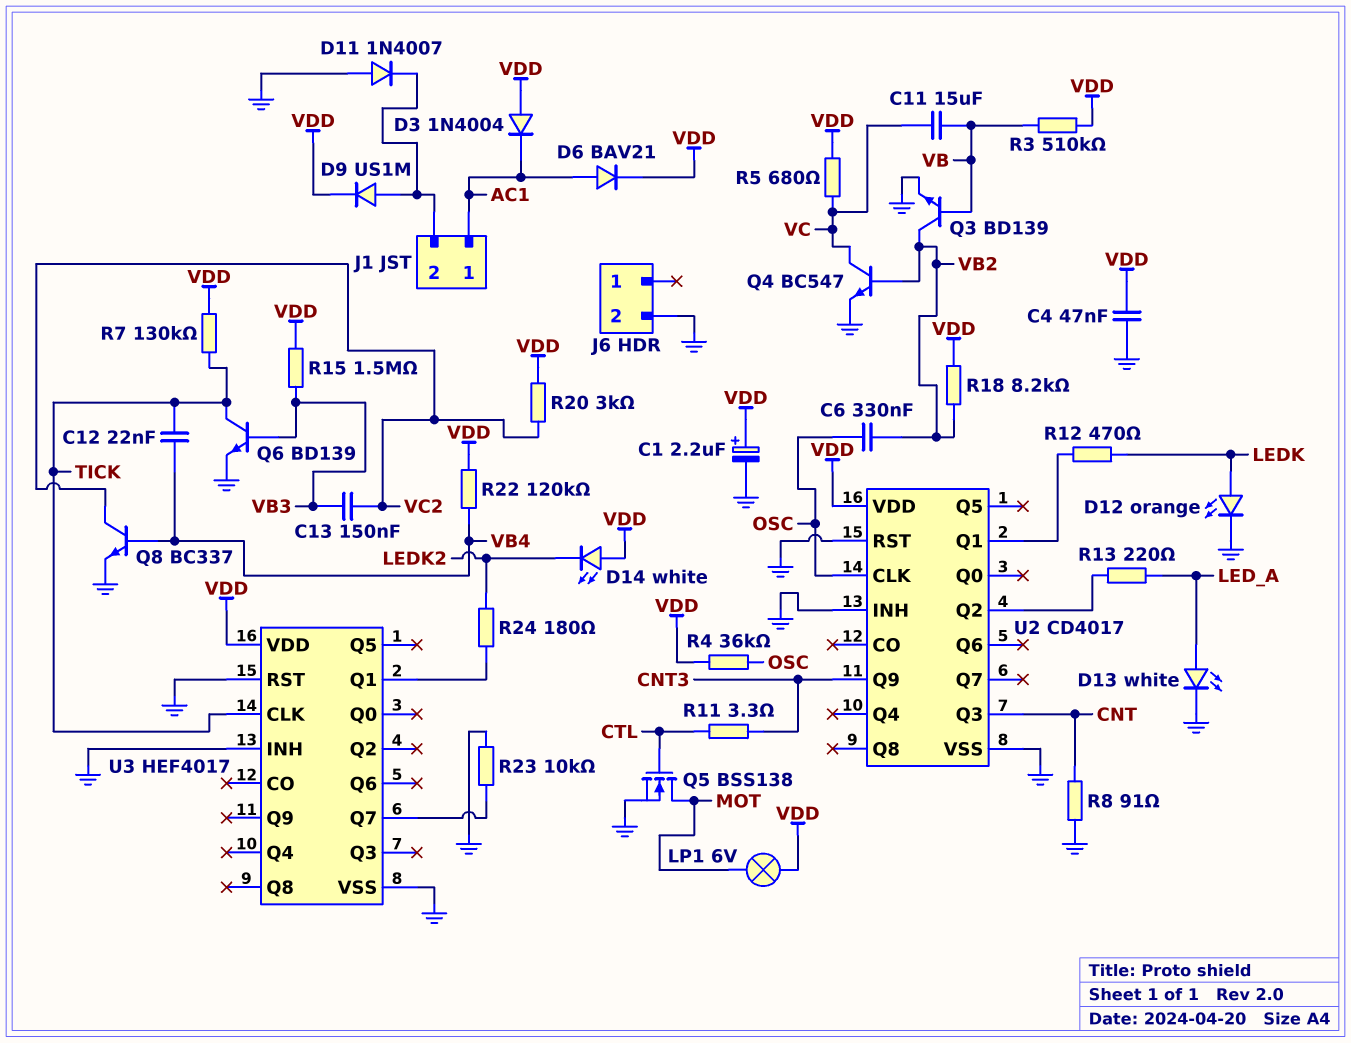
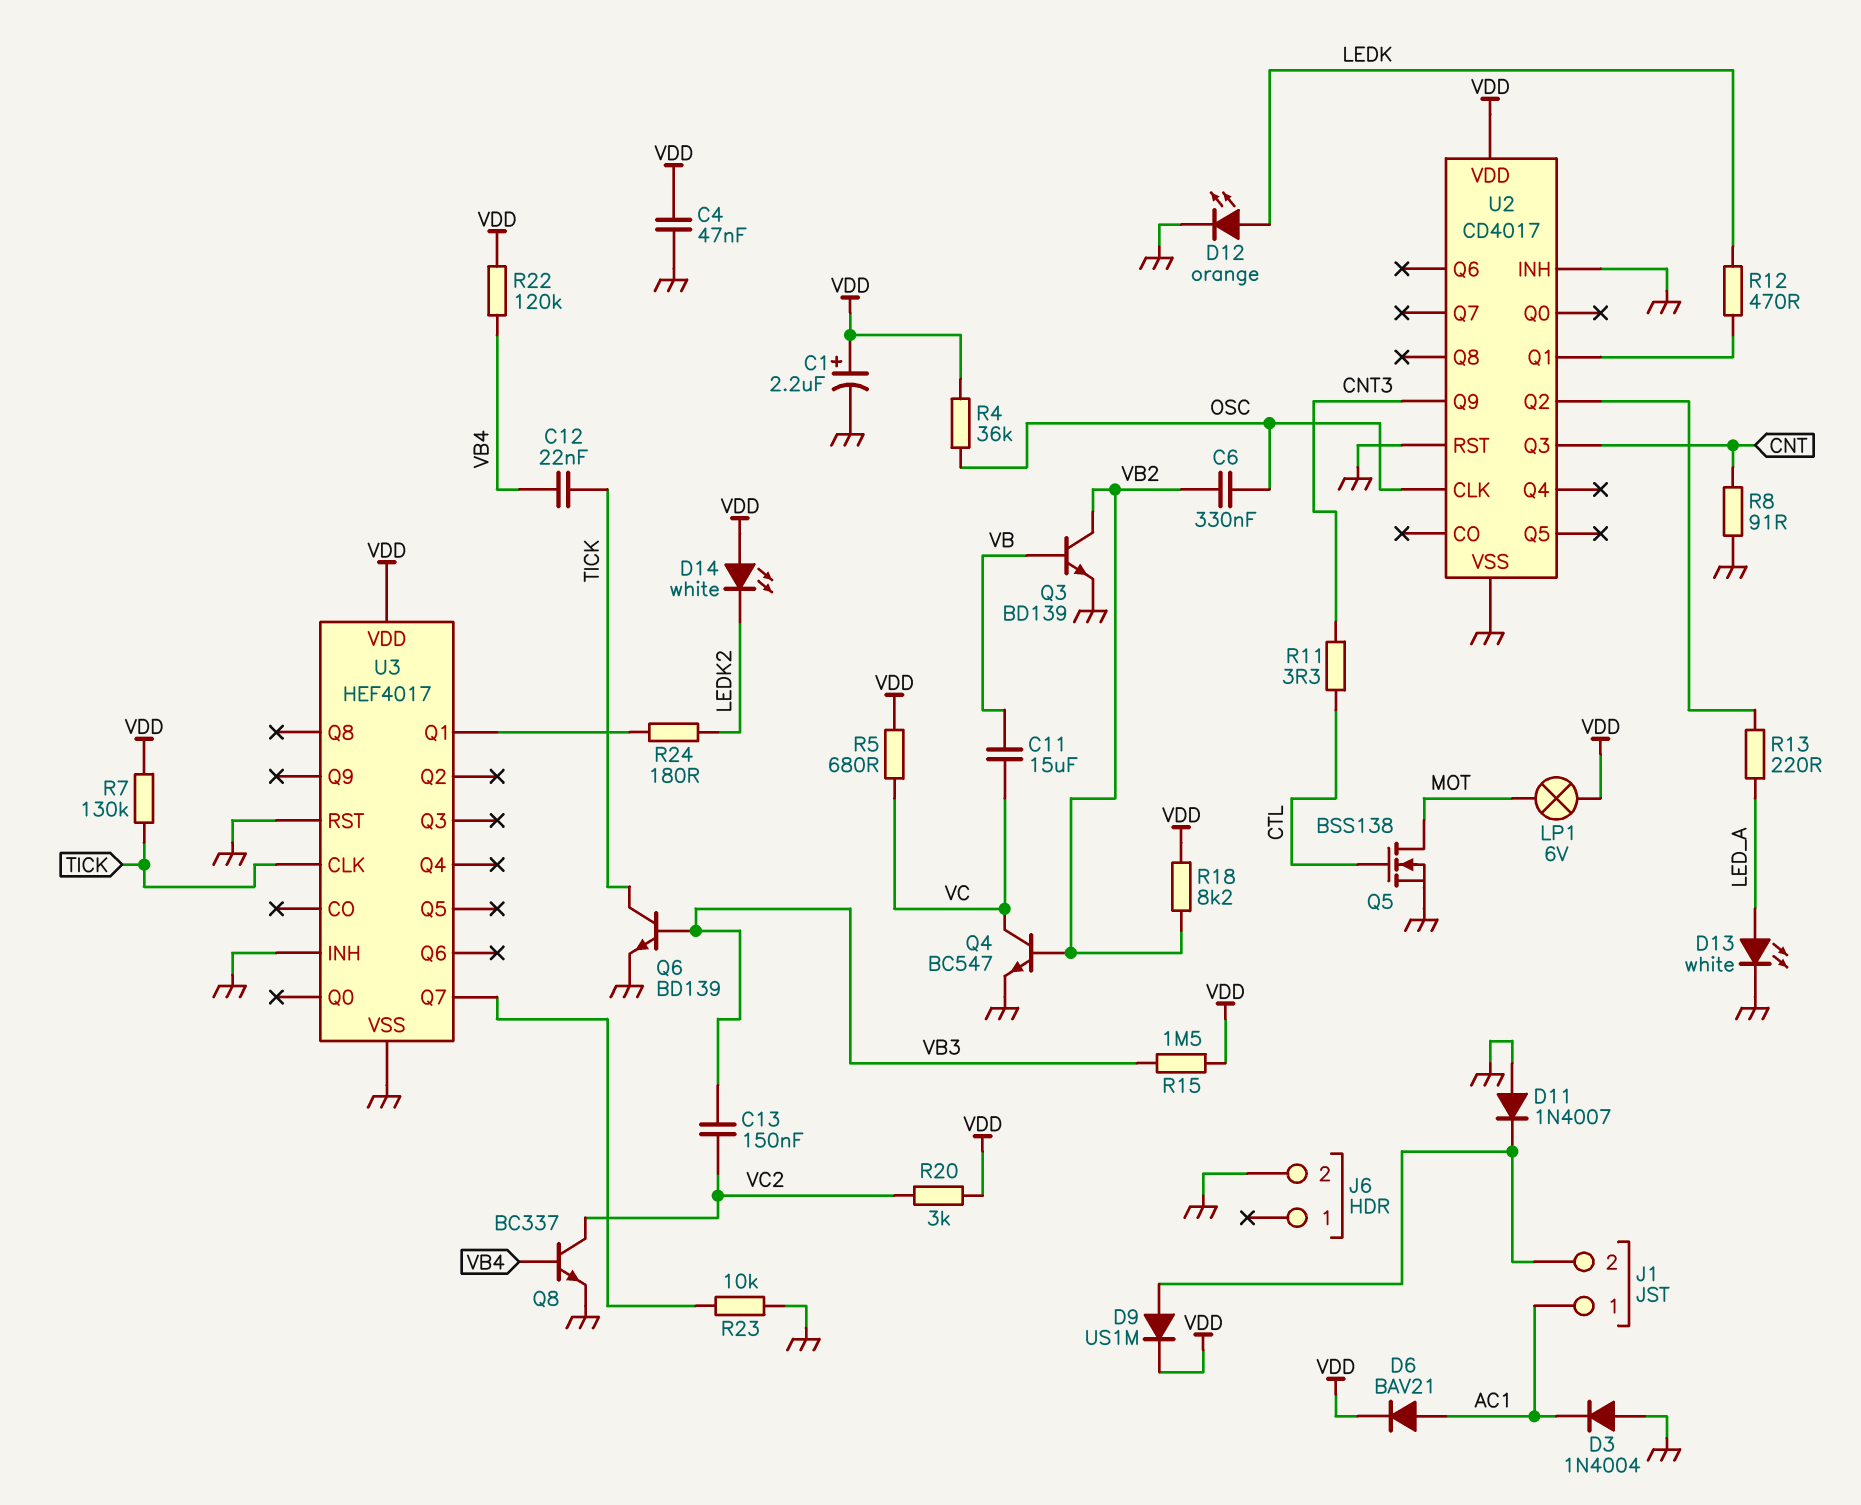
D3: diode 1N4004 (A VDD, K AC1) -> diode 1N4004 (A GND, K AC1)
R3: 510k (VB, VDD) -> none

